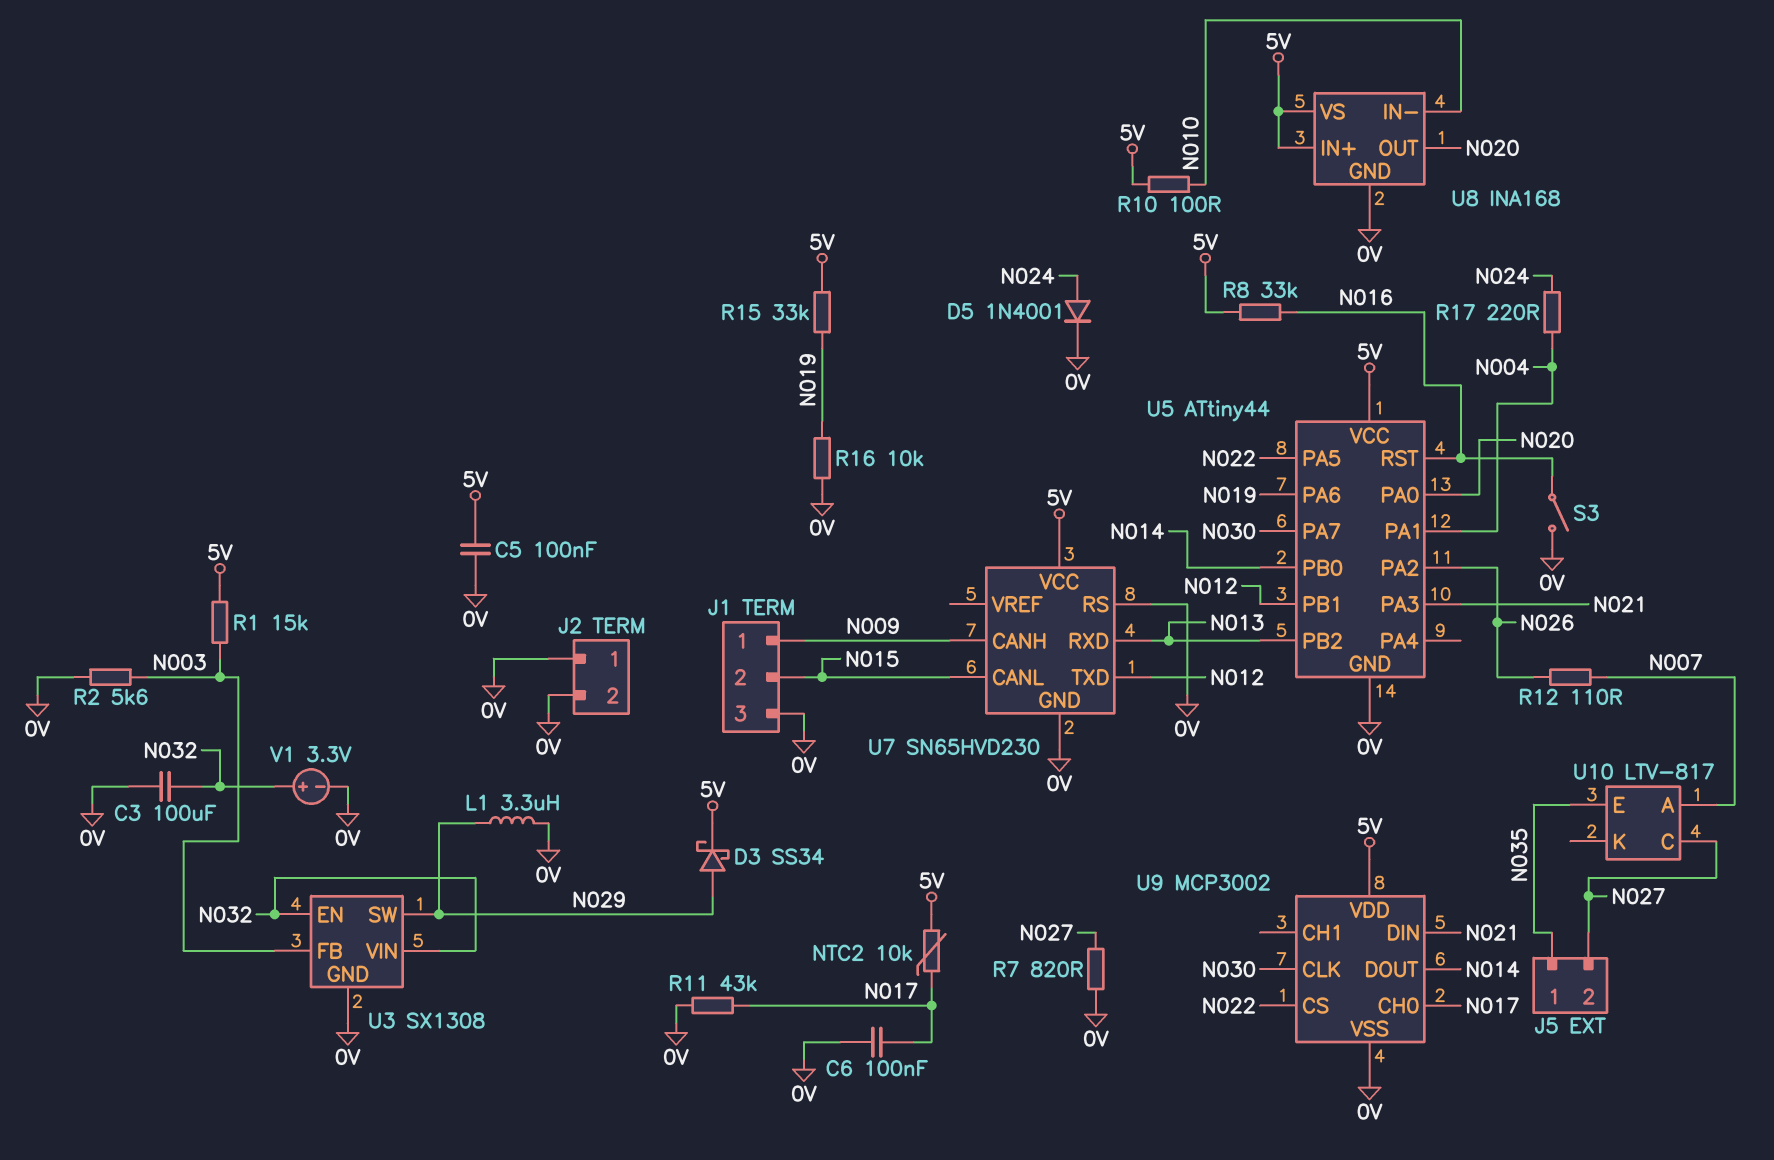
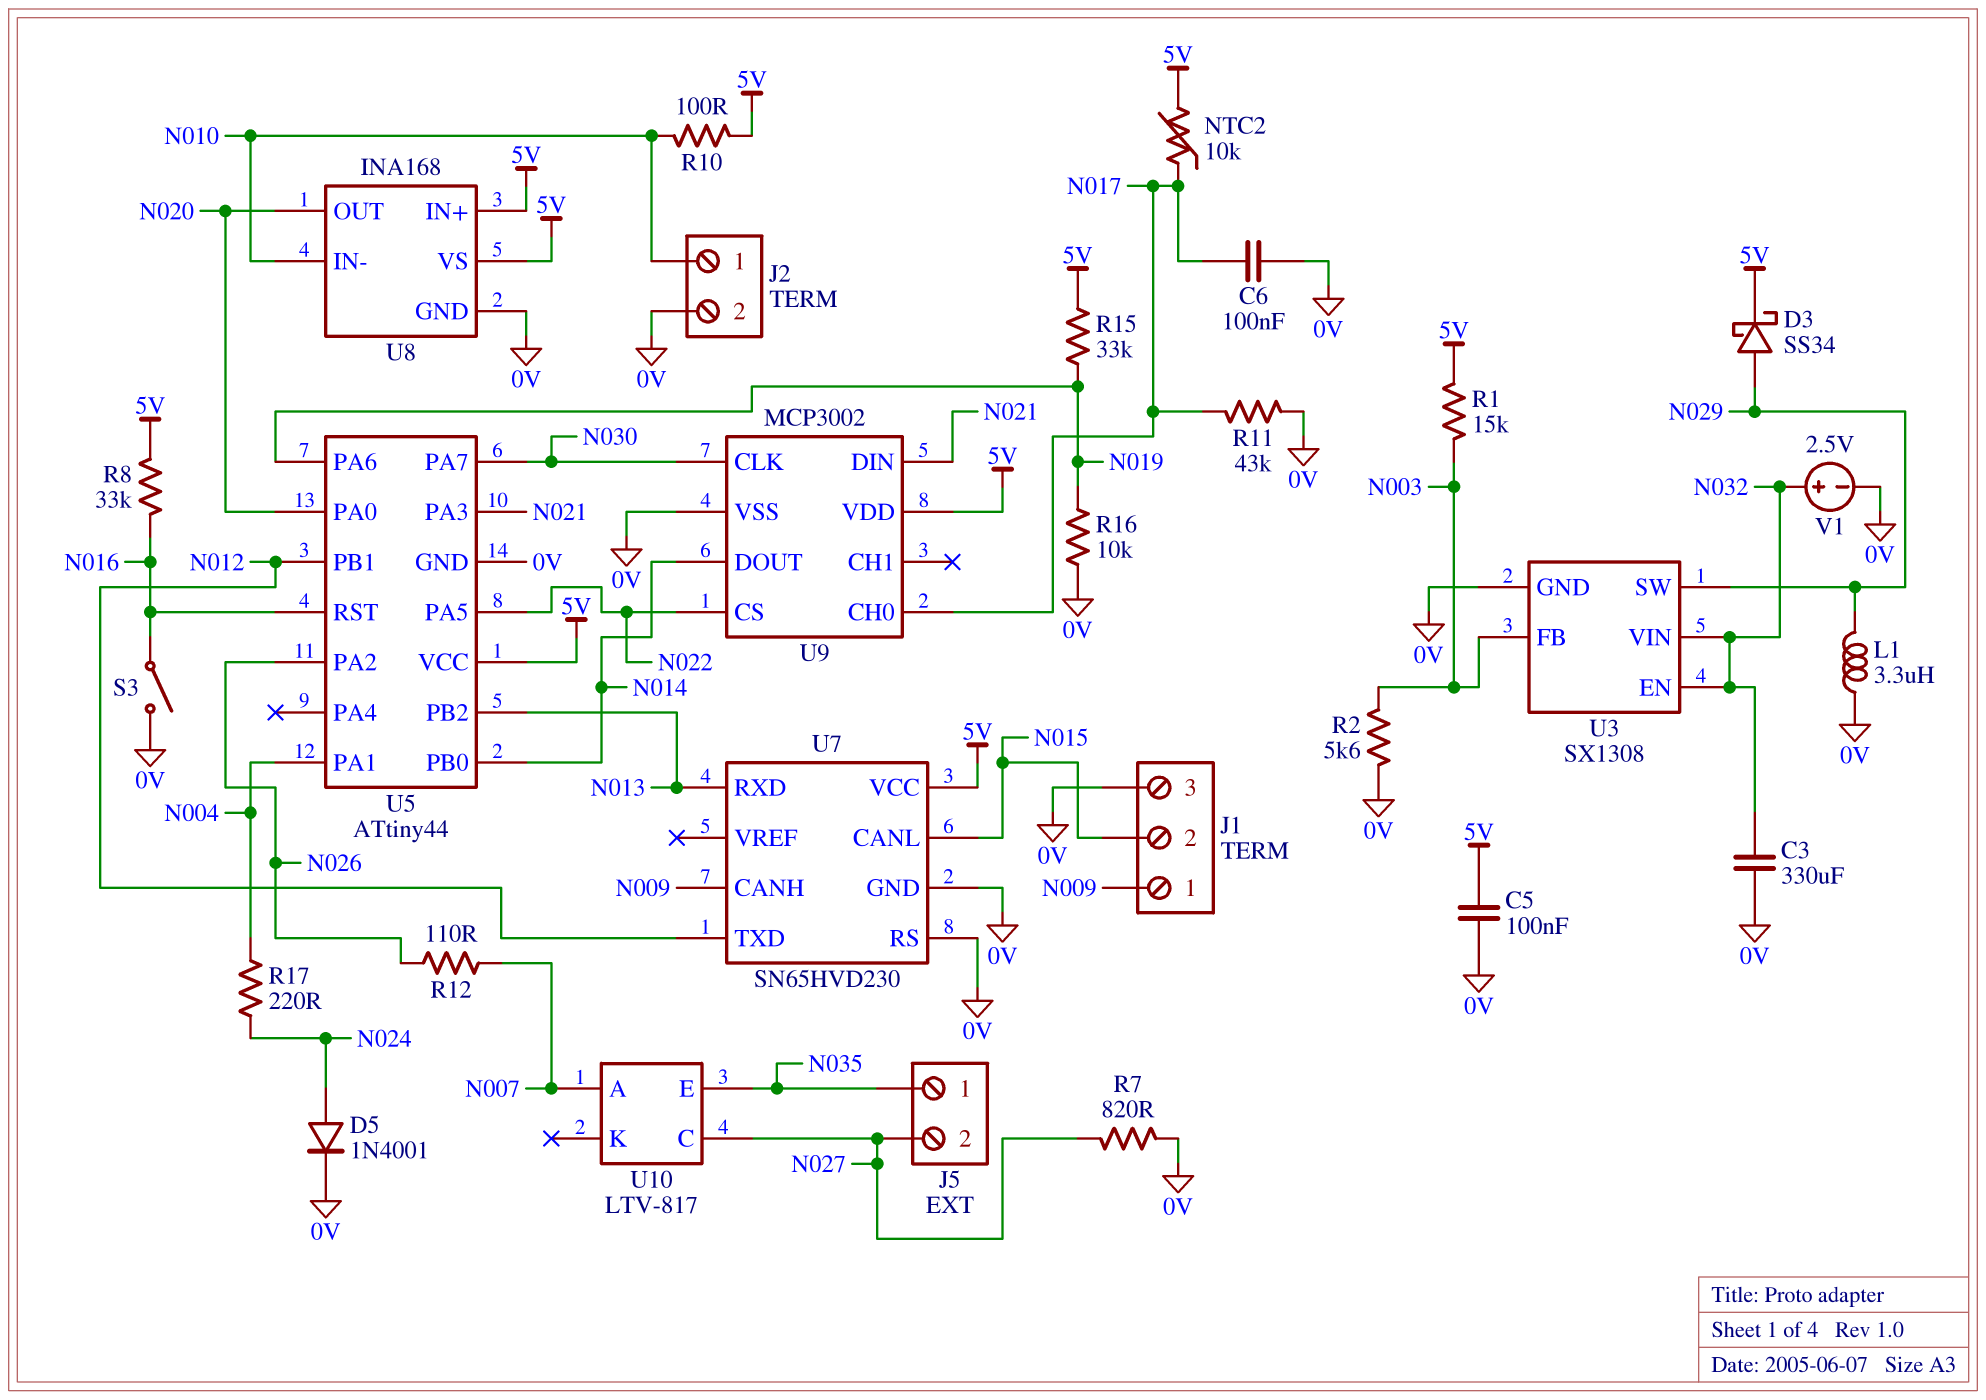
C3: 100uF (0V, N032) -> 330uF (0V, N032)
J2 pin 1: 0V -> N010
V1: 3.3V (plus N032, minus 0V) -> 2.5V (plus N032, minus 0V)

